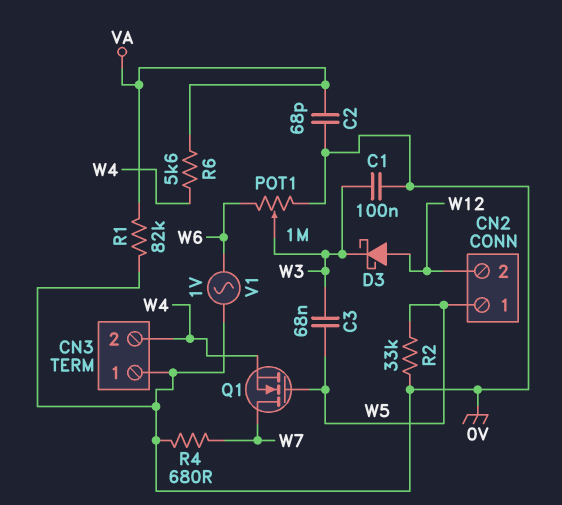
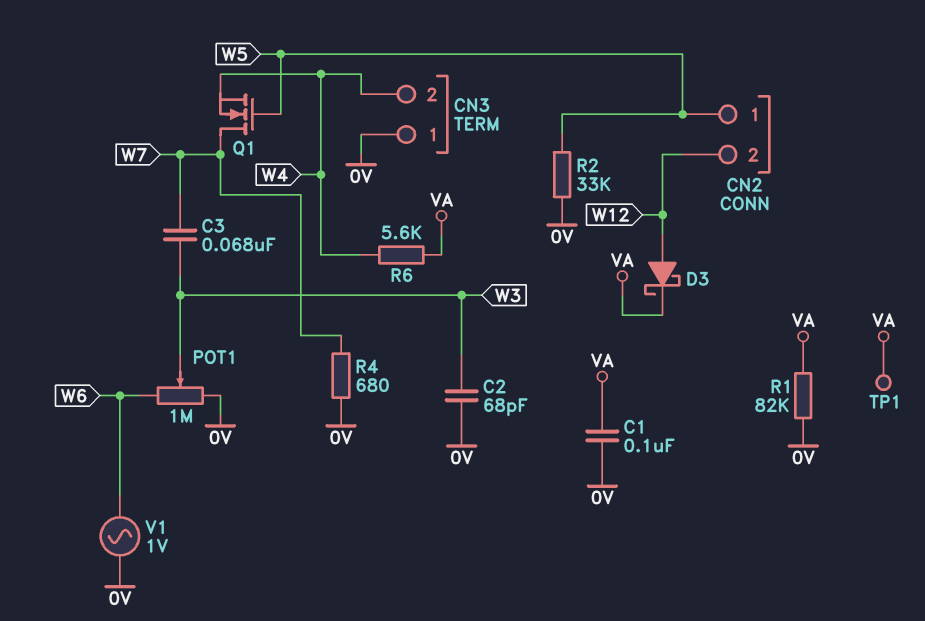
C1: 100nF (0V, W3) -> 100nF (0V, VA)
C2: 68pF (0V, VA) -> 68pF (0V, W3)
C3: 68nF (W3, W5) -> 68nF (W3, W7)
D3: schottky (A W12, K W3) -> schottky (A W12, K VA)
TP1: none -> test point (VA)

